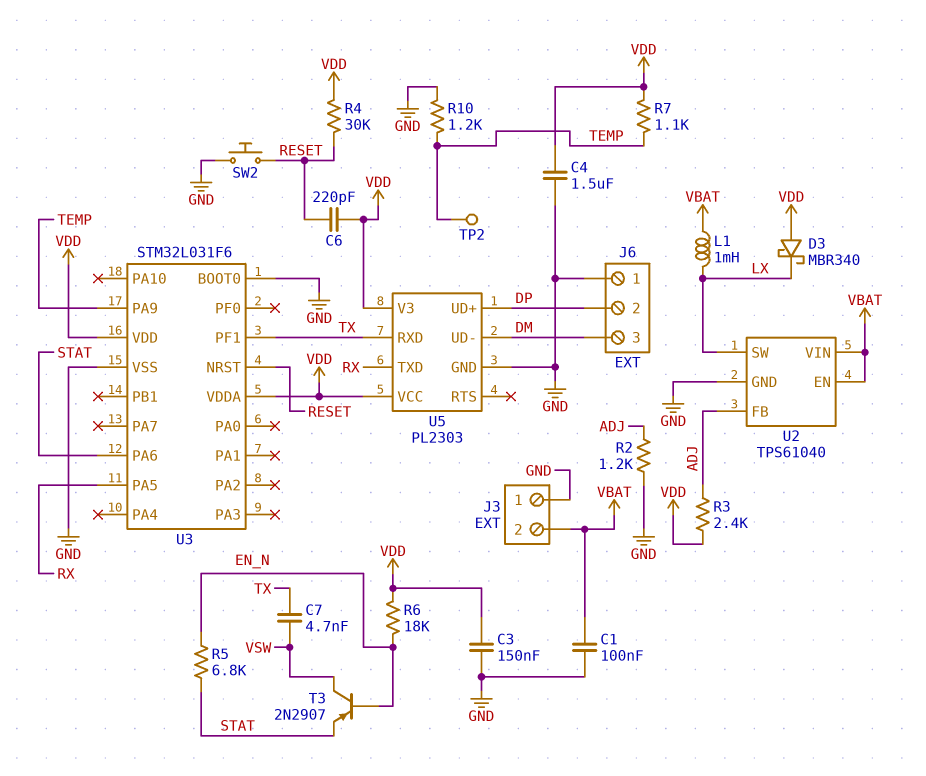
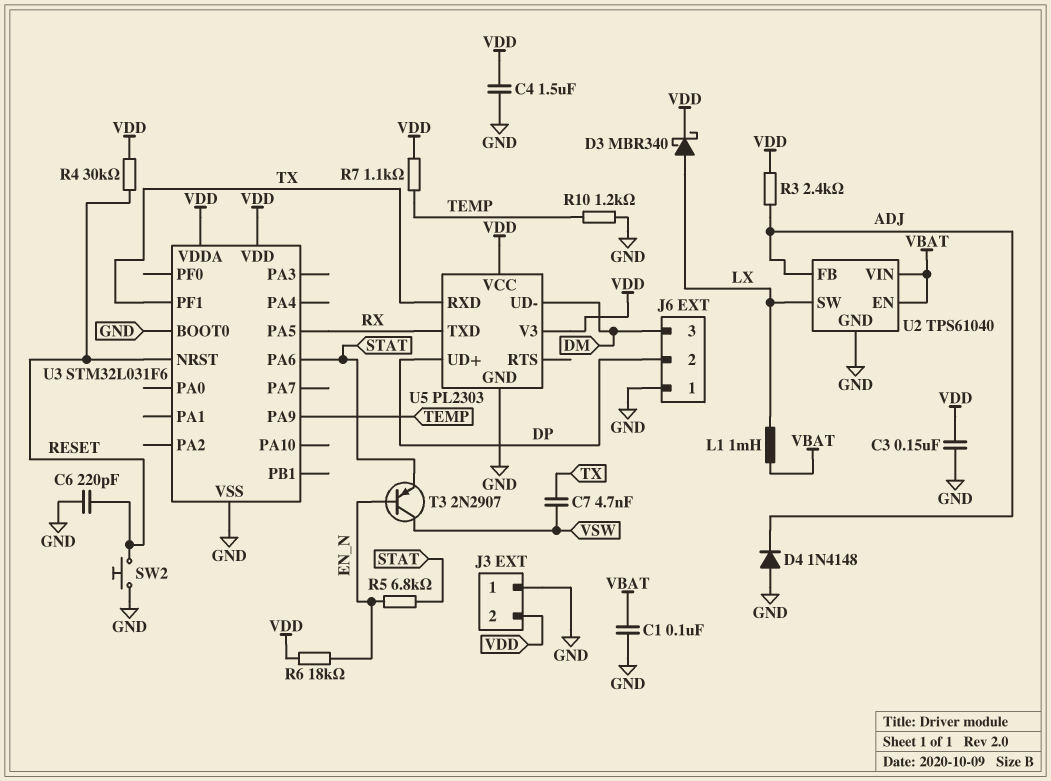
C6: 220pF (RESET, VDD) -> 220pF (GND, RESET)
D3: schottky MBR340 (A VDD, K LX) -> schottky MBR340 (A LX, K VDD)
D4: none -> diode 1N4148 (A GND, K ADJ)
J3 pin 2: VBAT -> VDD
R2: 1.2k (ADJ, GND) -> none
TP2: test point (TEMP) -> none

